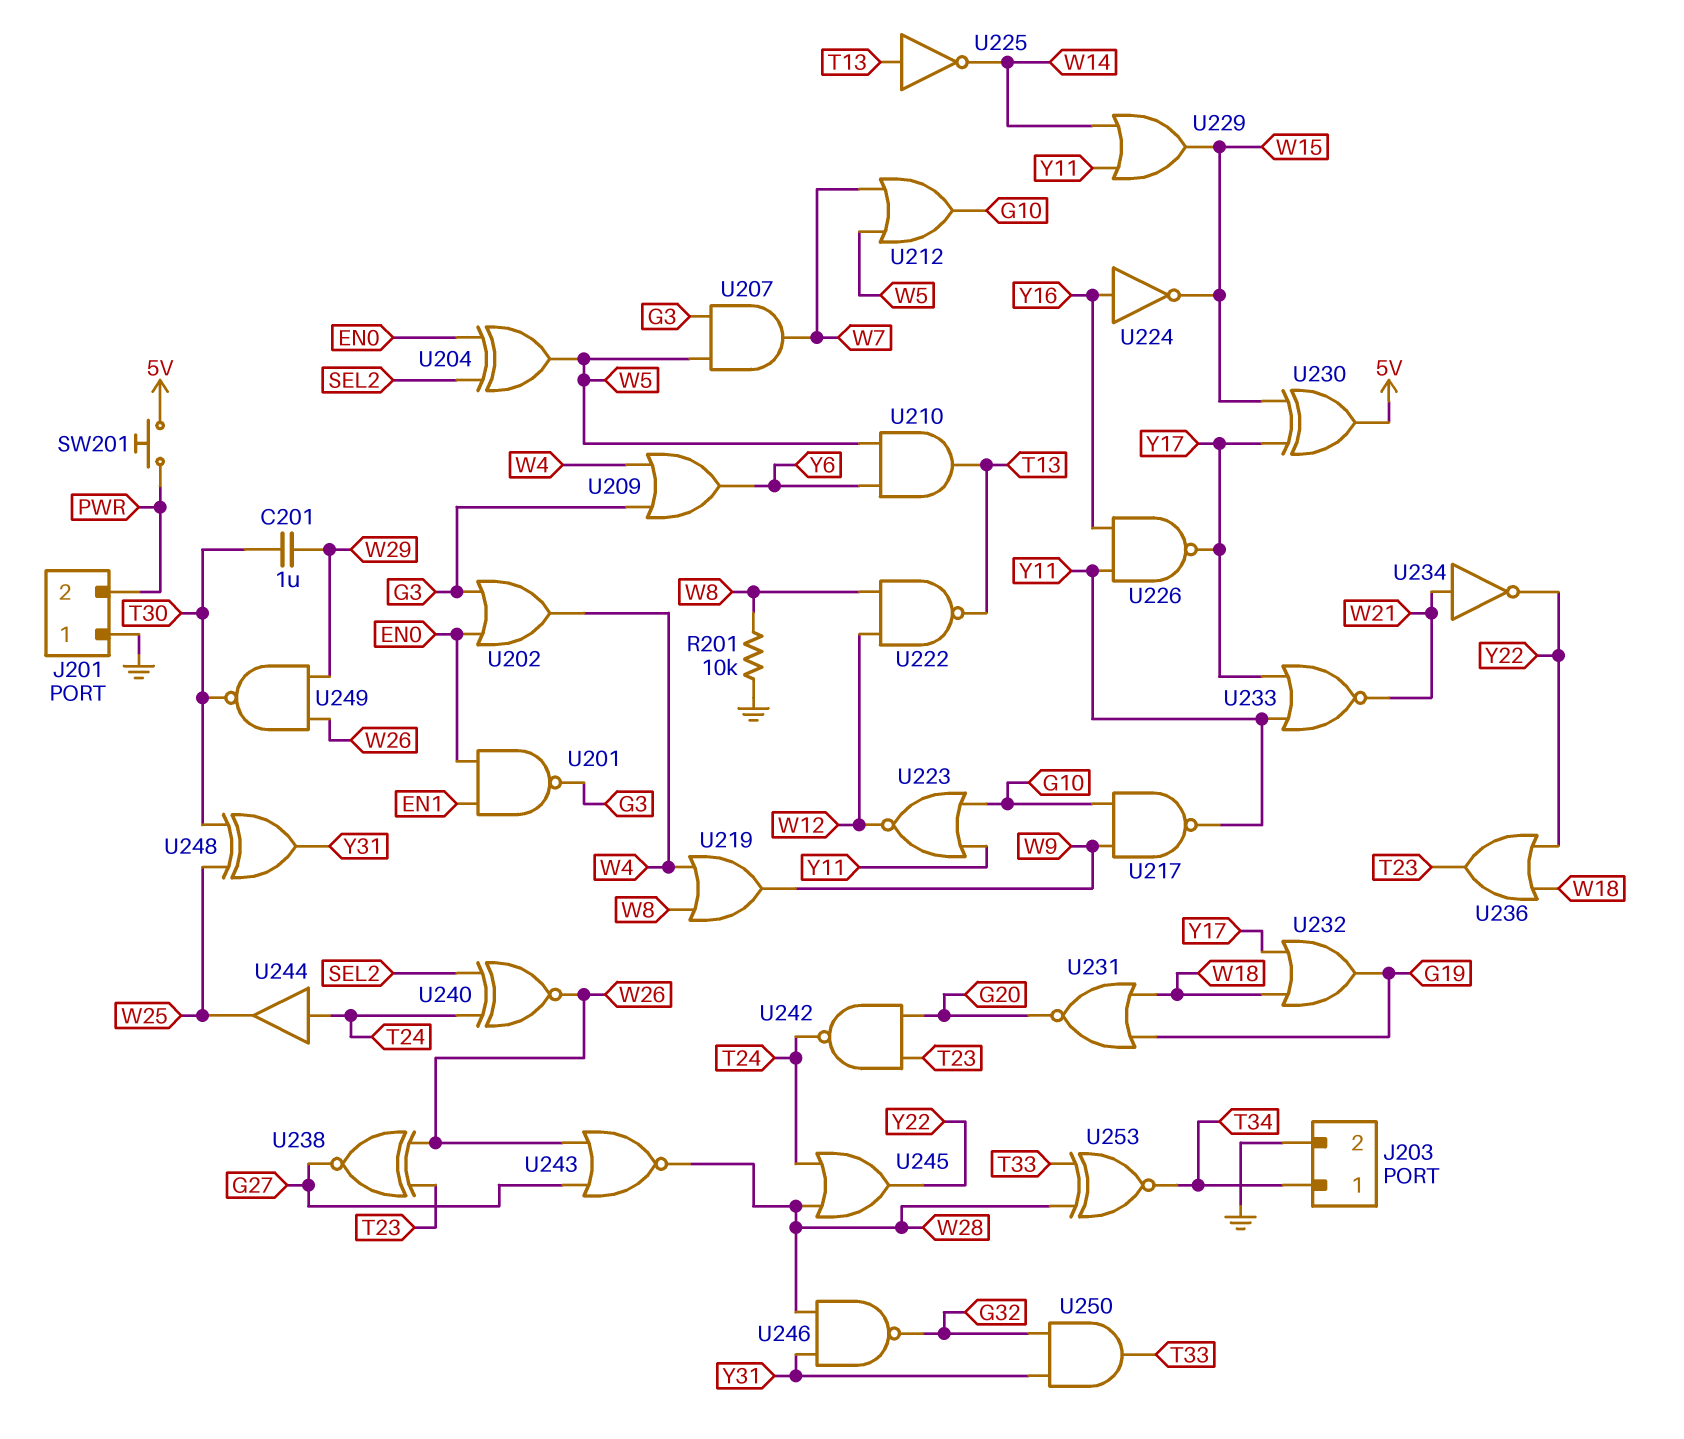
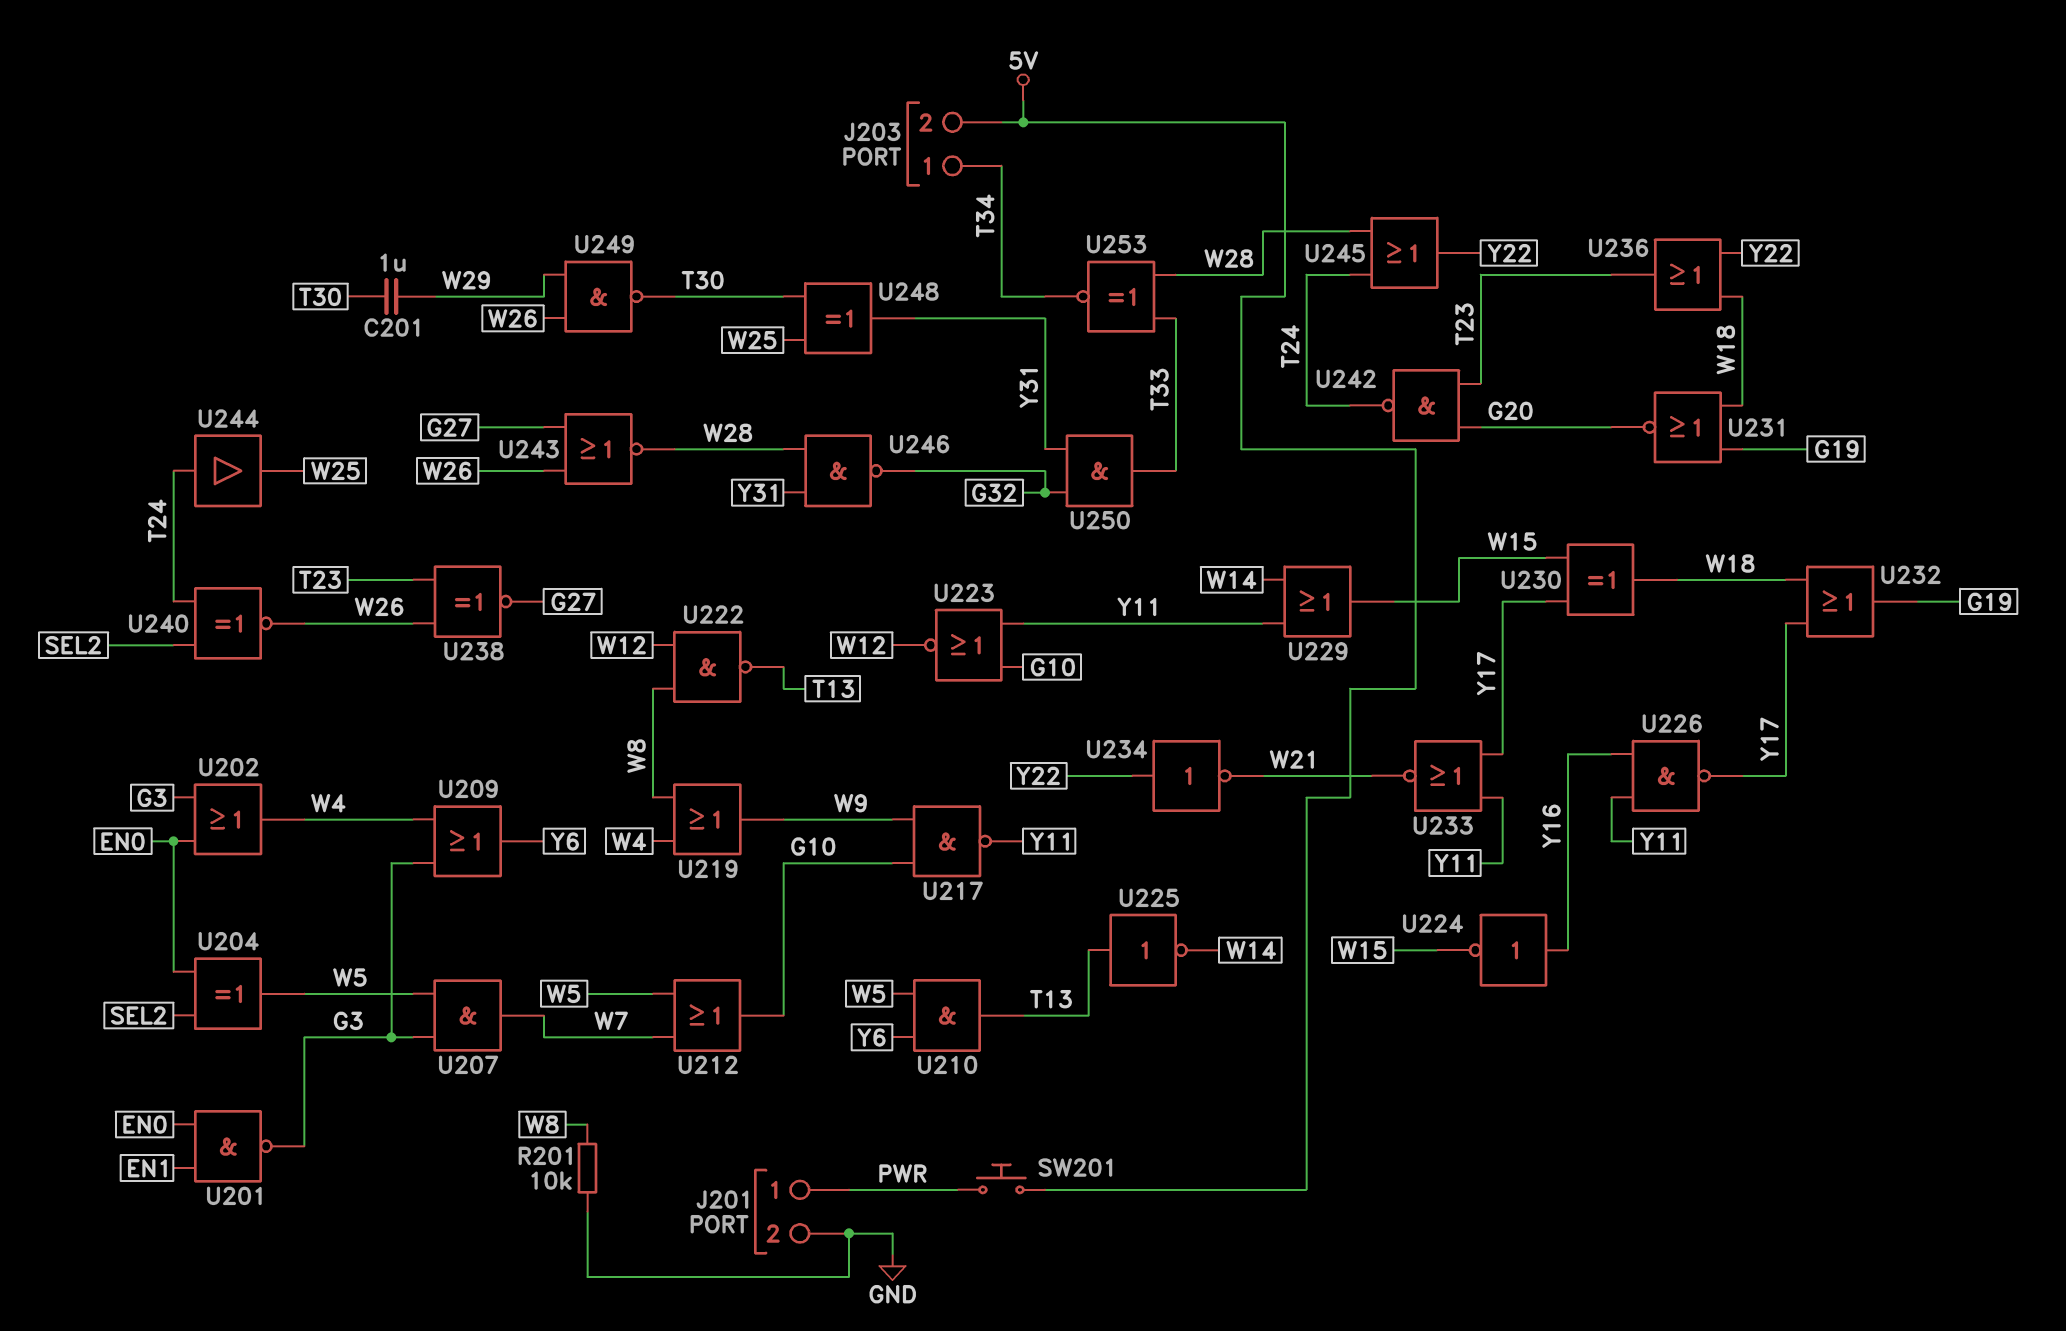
J201 pin 1: GND -> PWR
J201 pin 2: PWR -> GND
J203 pin 2: GND -> 5V
U230: XOR (in W15, in Y17, out 5V) -> XOR (in W15, in Y17, out W18)
U234: NOT (in W21, out Y22) -> NOT (in Y22, out W21)

